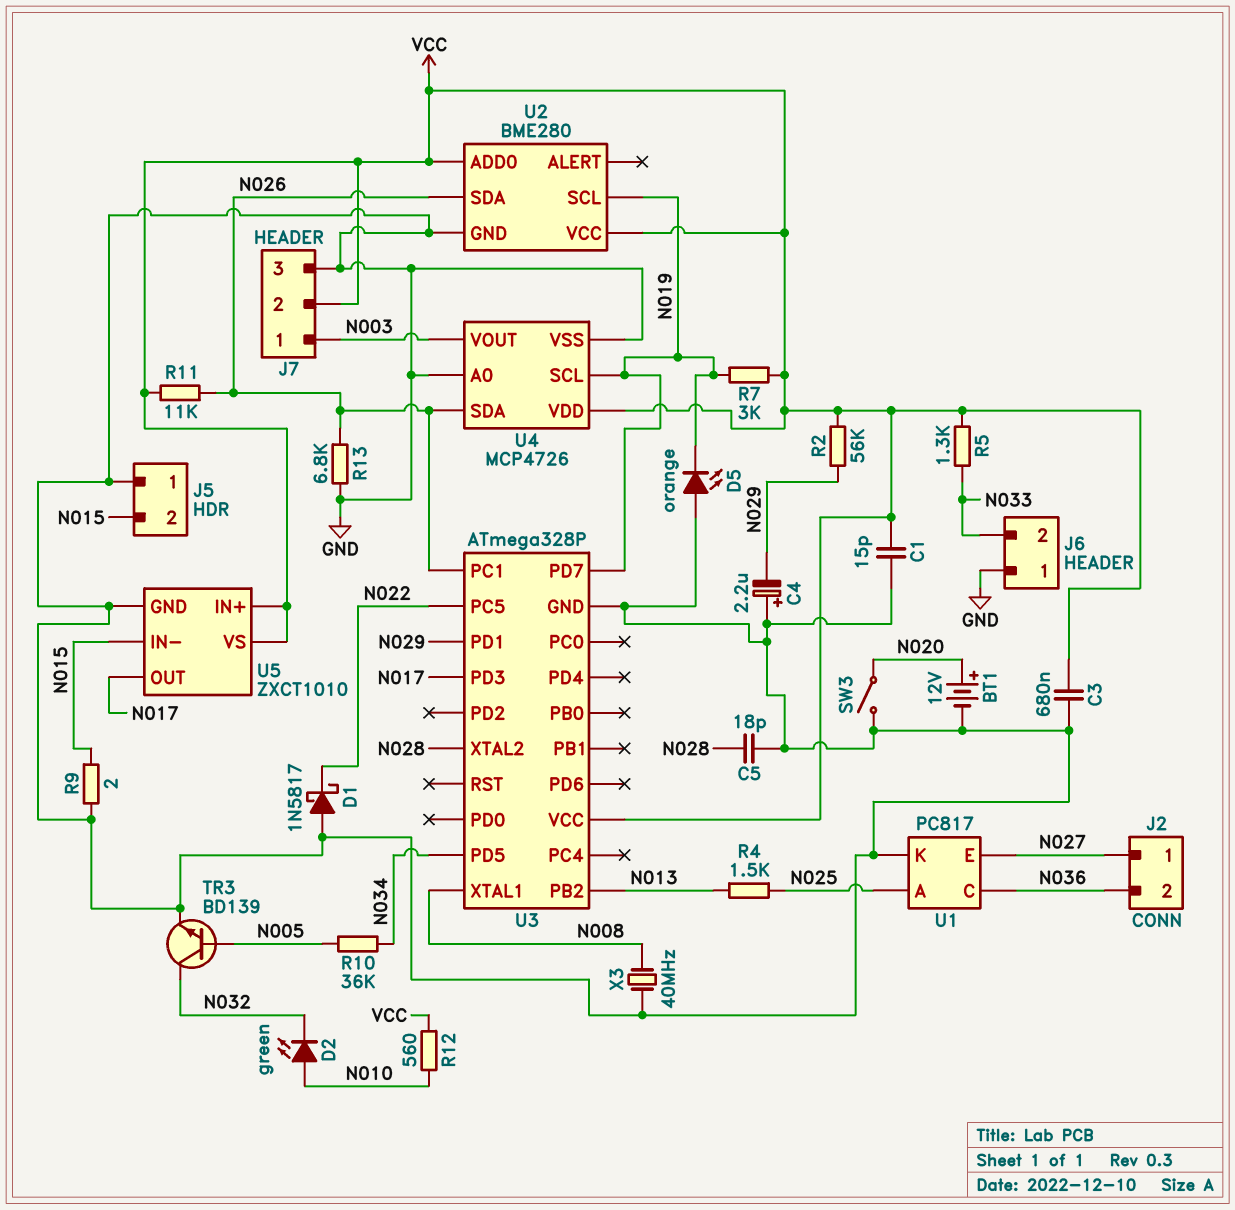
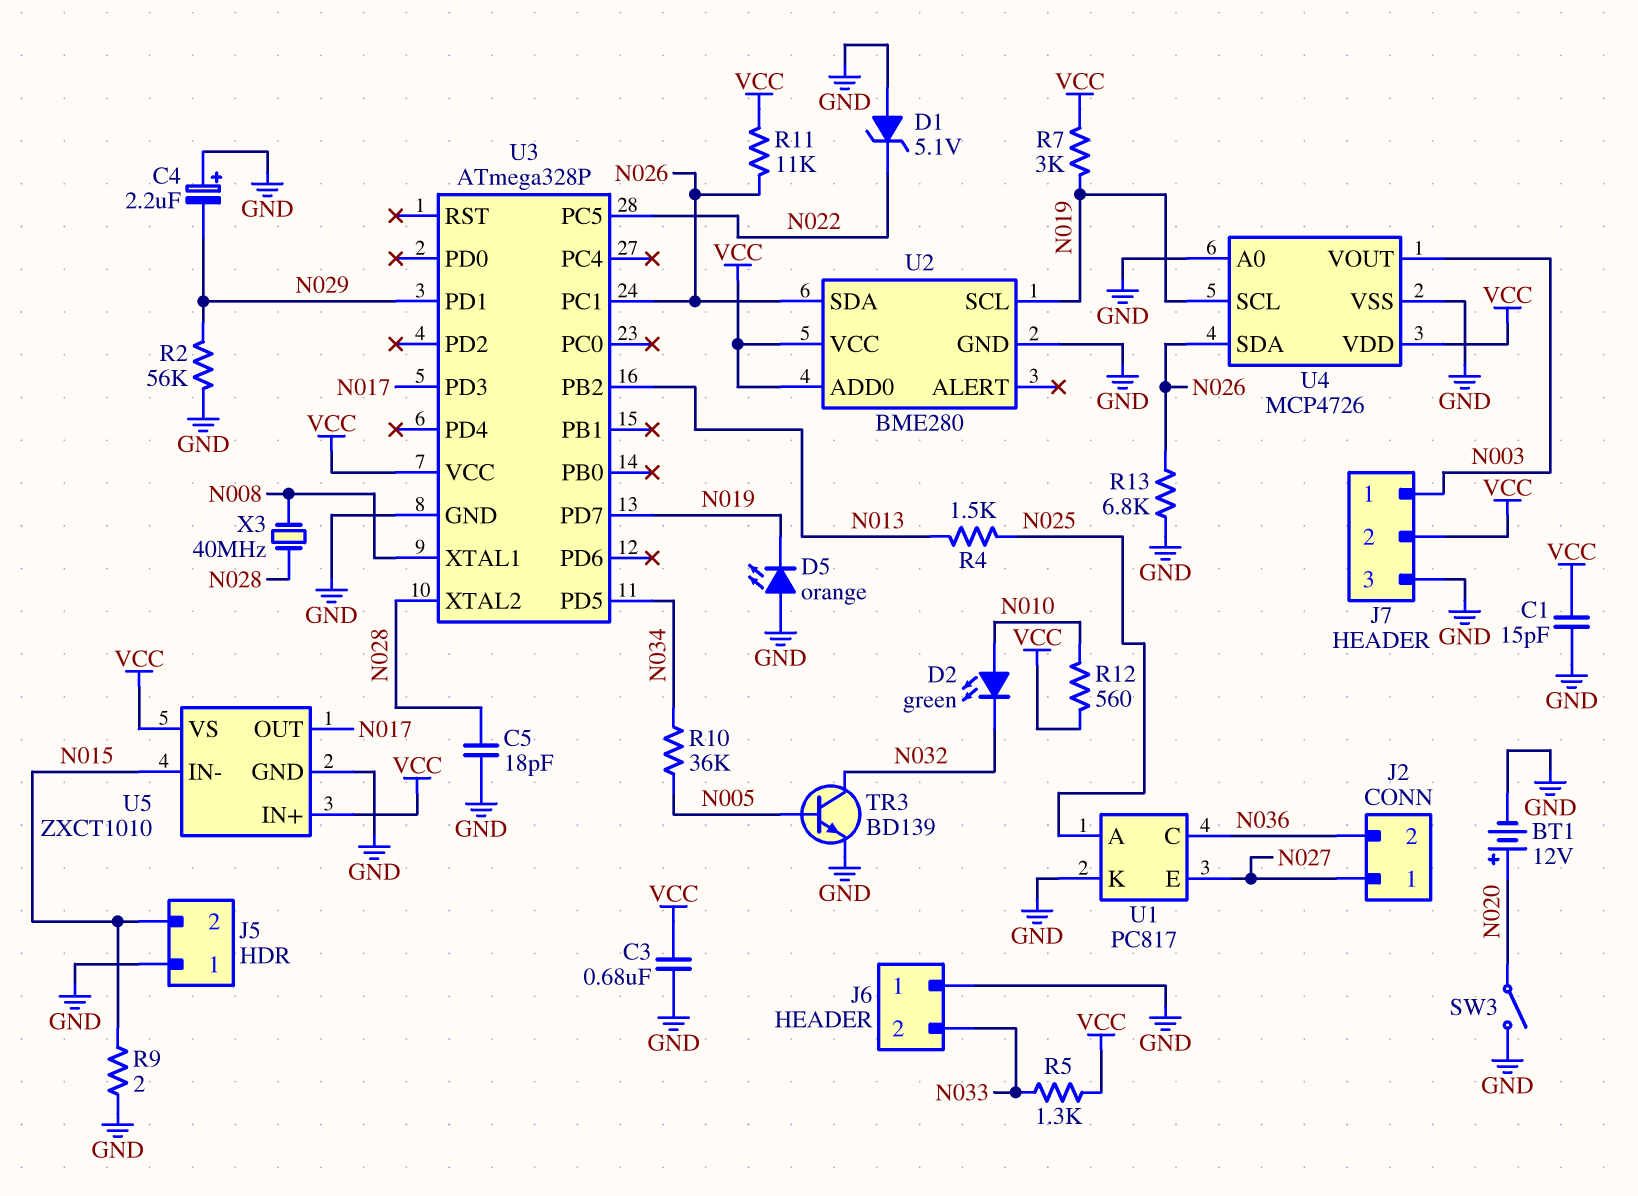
D1: schottky 1N5817 (A GND, K N022) -> zener 5.1V (A GND, K N022)
R2: 56k (N029, VCC) -> 56k (GND, N029)
X3: 40MHz (GND, N008) -> 40MHz (N008, N028)

